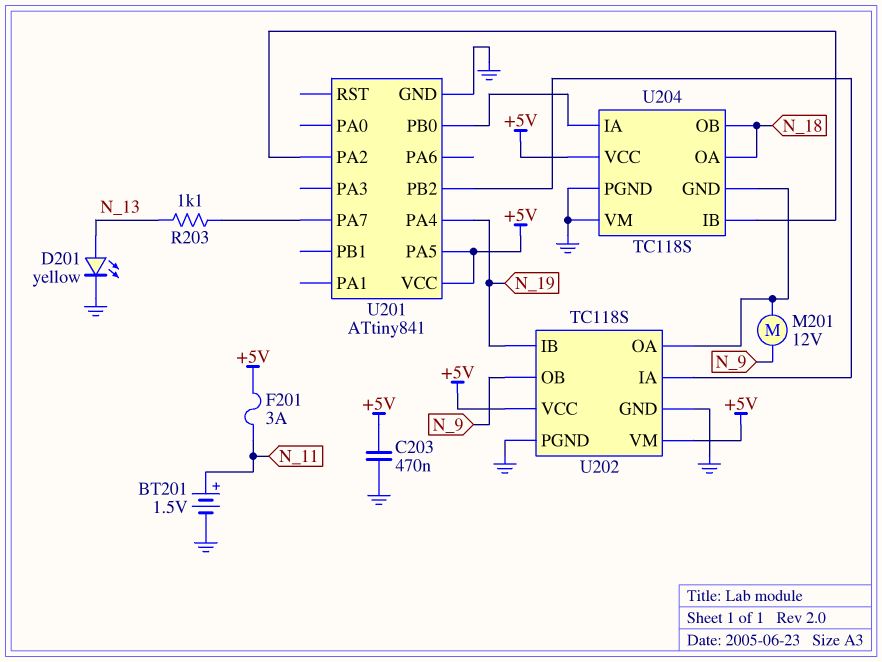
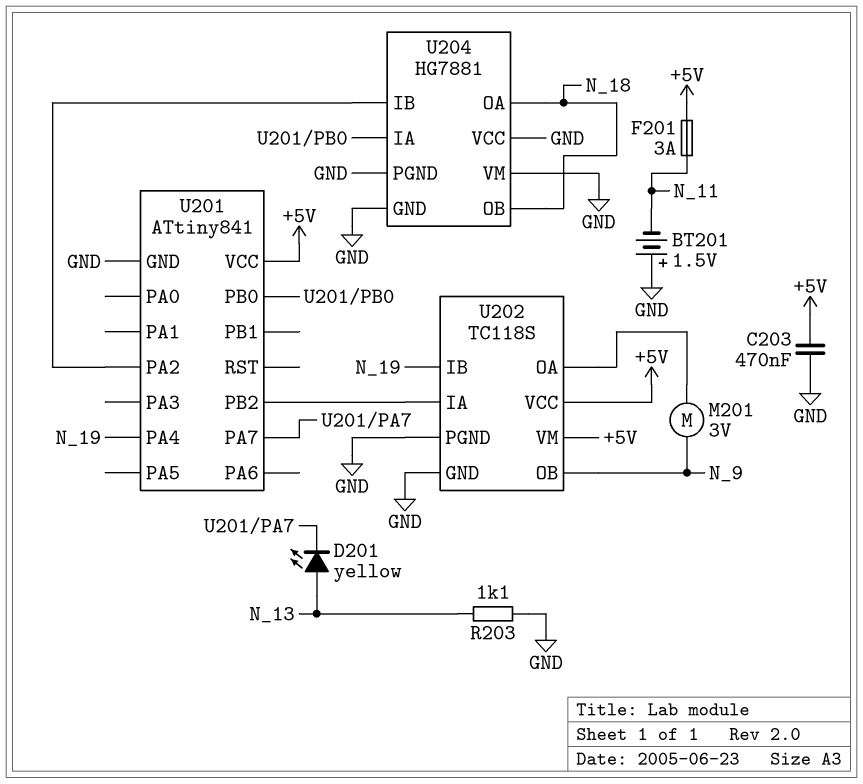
BT201: 1.5V (plus N_11, minus GND) -> 1.5V (plus GND, minus N_11)
D201: LED yellow (A N_13, K GND) -> LED yellow (A N_13, K U201/PA7)
M201: motor 12V (N_9, U202/OA) -> motor 3V (N_9, U202/OA)
R203: 1.1k (N_13, U201/PA7) -> 1.1k (GND, N_13)
U201 pin PA5: +5V -> none
U204: TC118S -> HG7881
U204 pin GND: U202/OA -> GND
U204 pin VCC: +5V -> GND

